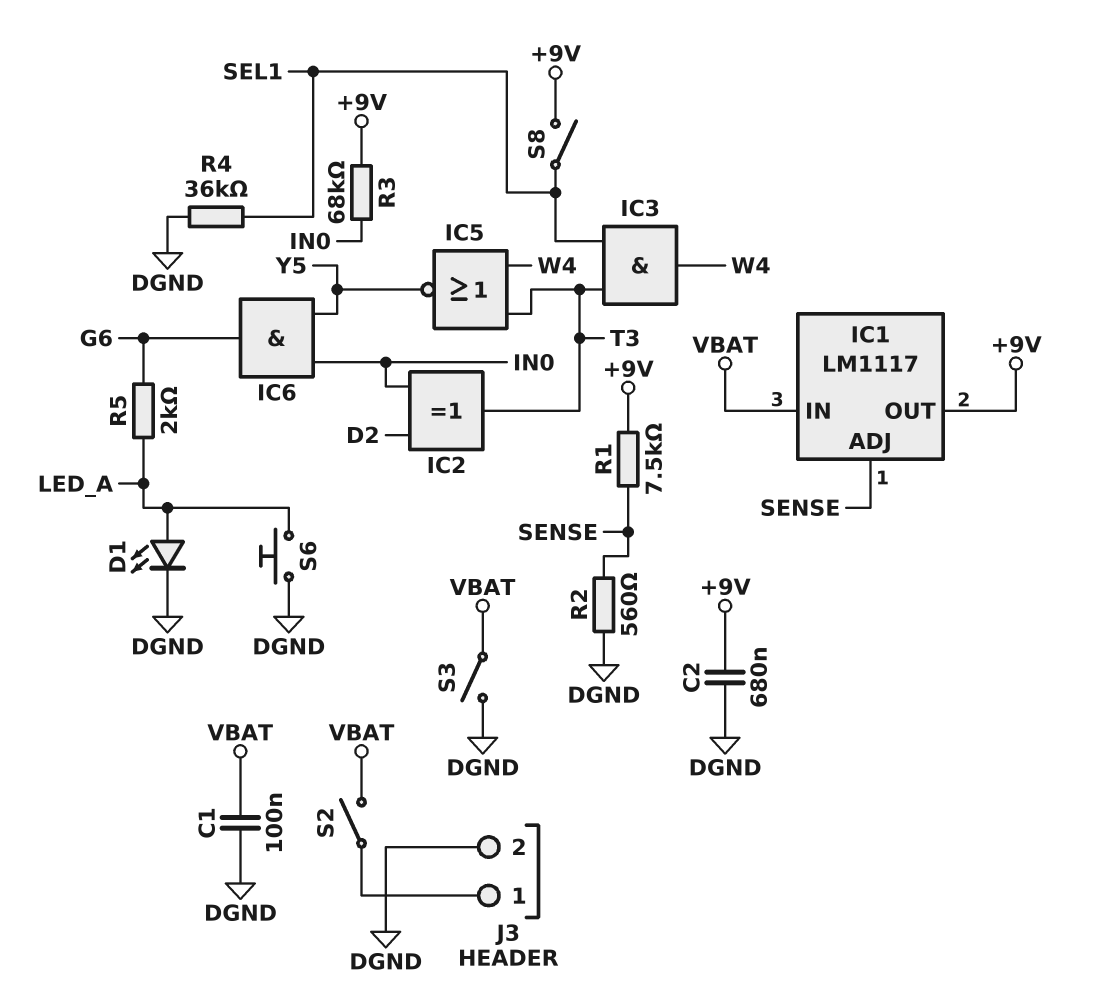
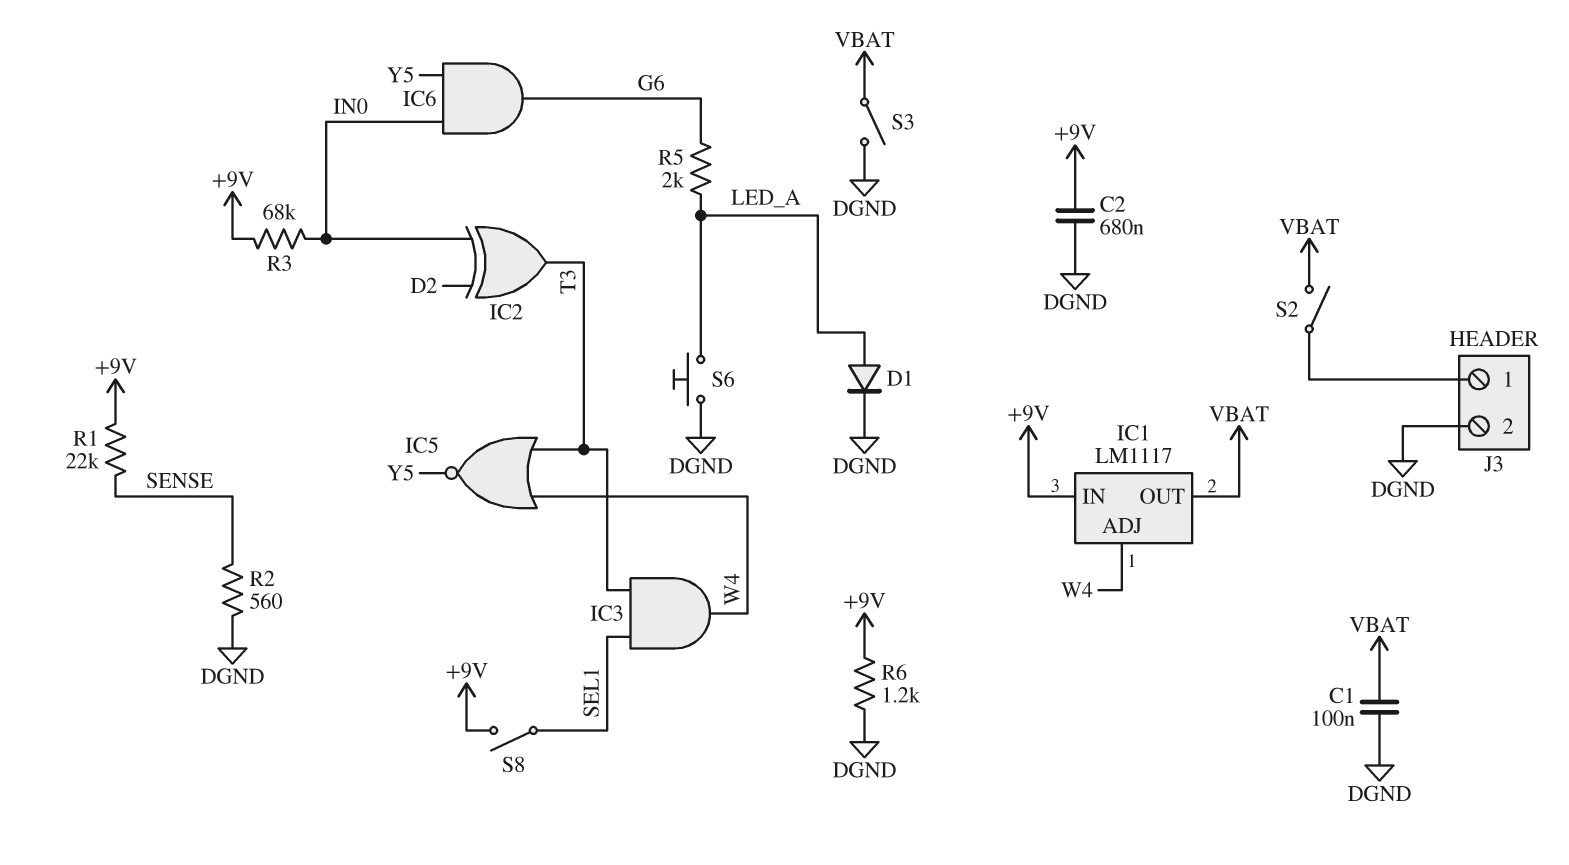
D1: LED (A LED_A, K DGND) -> diode (A LED_A, K DGND)
IC1 pin ADJ: SENSE -> W4
IC1 pin IN: VBAT -> +9V
IC1 pin OUT: +9V -> VBAT
R1: 7.5k (+9V, SENSE) -> 22k (+9V, SENSE)
R4: 36k (DGND, SEL1) -> none
R6: none -> 1.2k (+9V, DGND)

